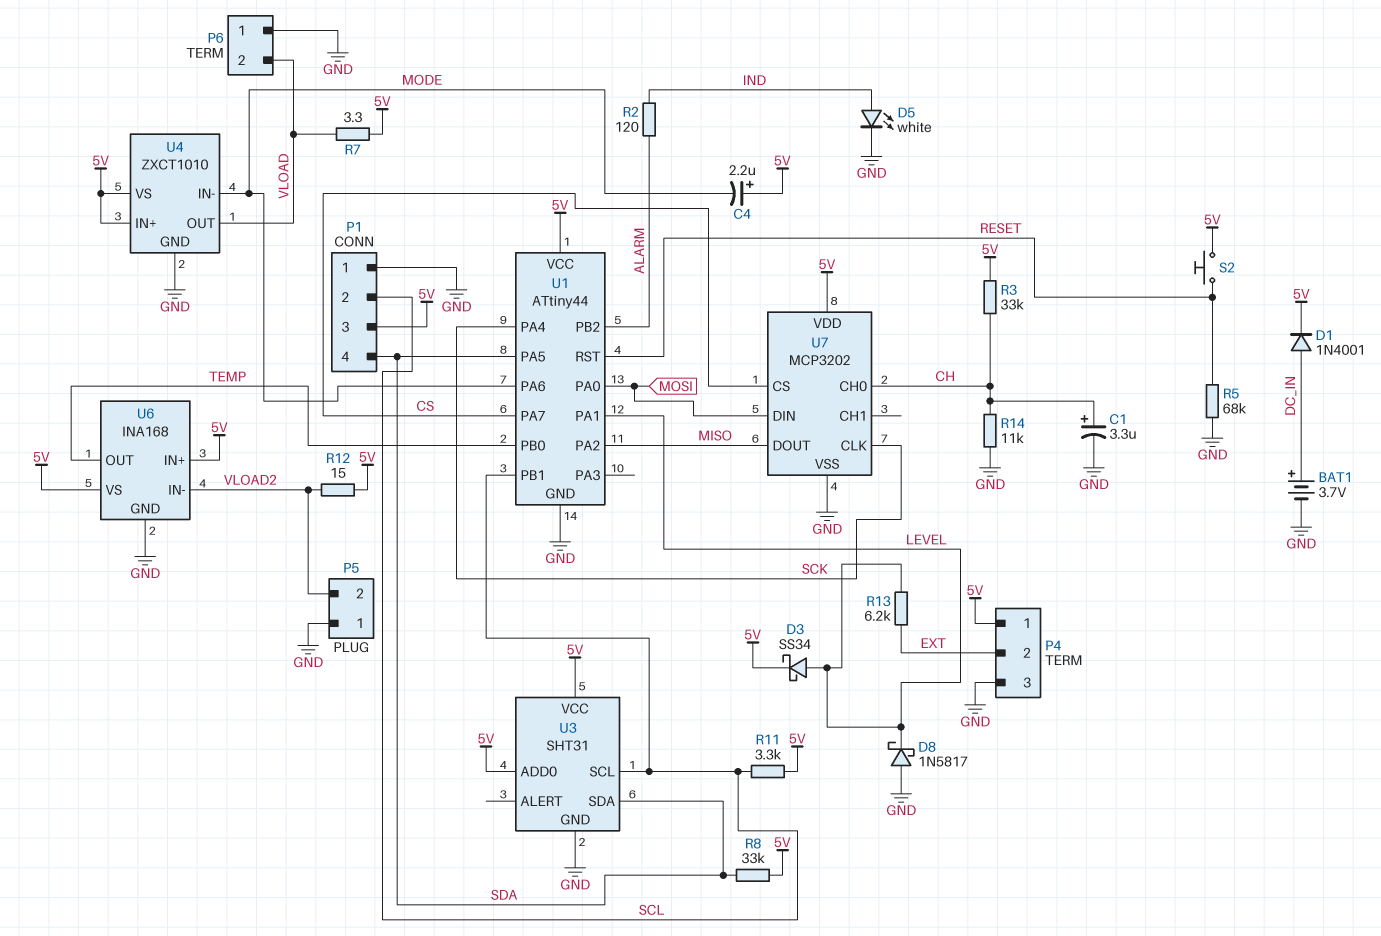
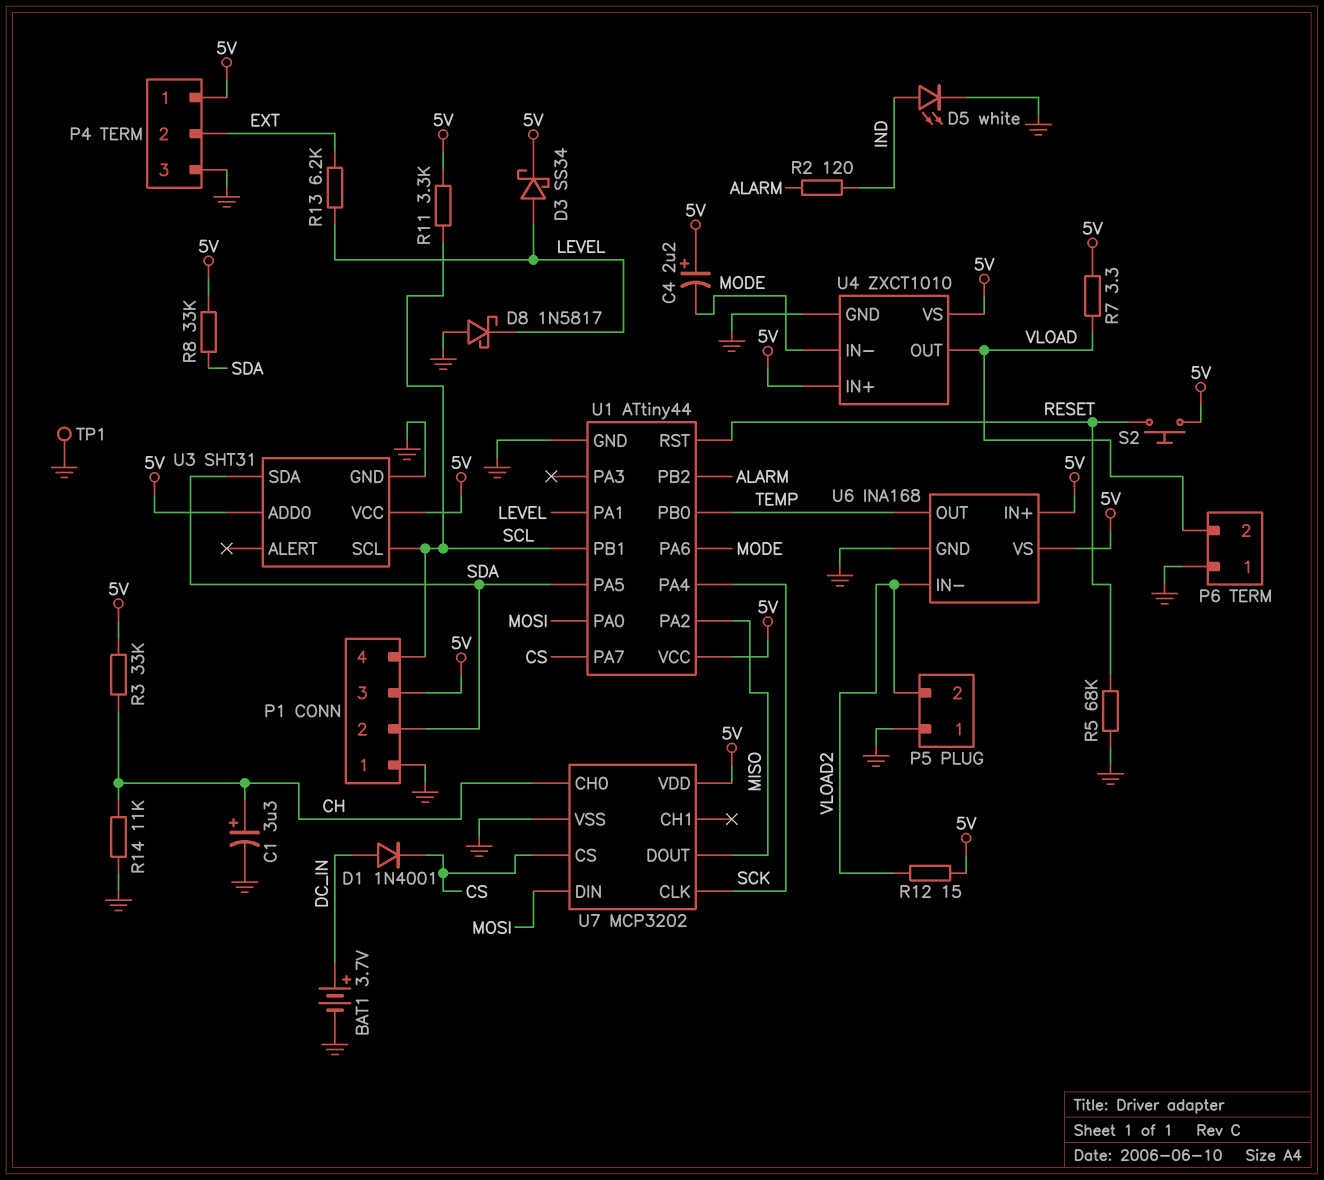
D1: diode 1N4001 (A DC_IN, K 5V) -> diode 1N4001 (A DC_IN, K CS)
P1 pin 2: SCL -> SDA
P1 pin 4: SDA -> SCL
TP1: none -> test point (GND)

